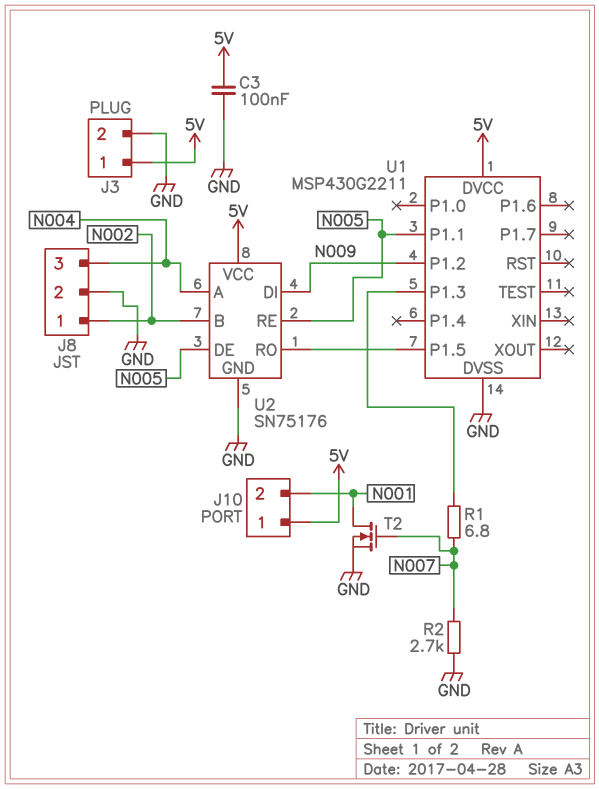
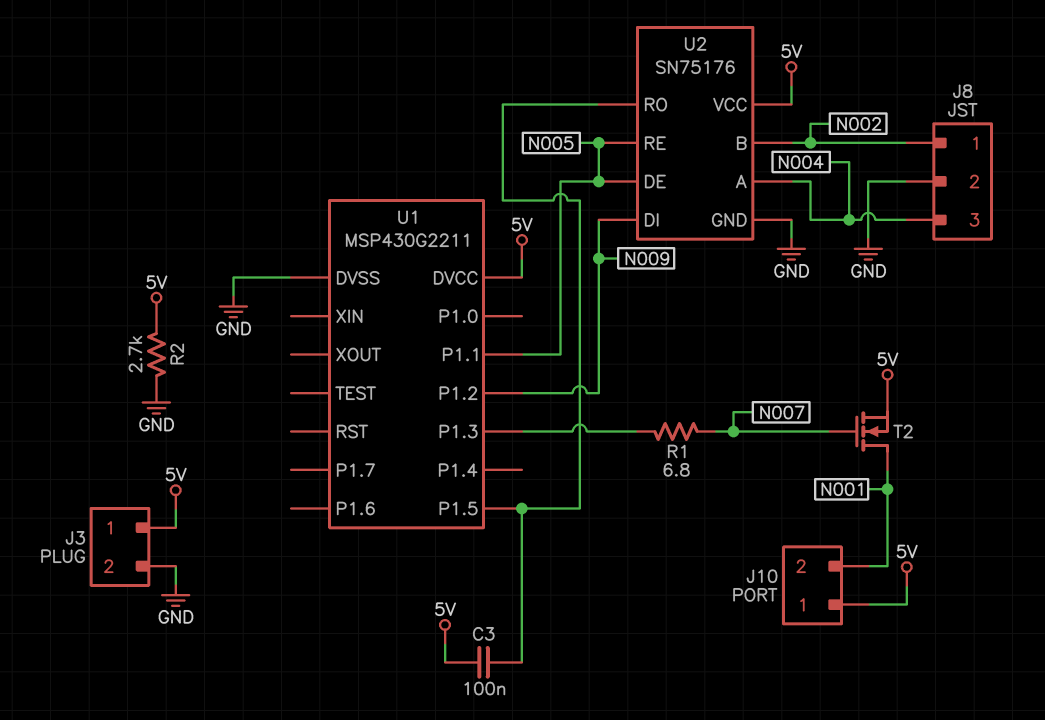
C3: 100nF (5V, GND) -> 100nF (5V, U1/P1.5)
R2: 2.7k (GND, N007) -> 2.7k (5V, GND)
T2: NMOS (G N007, D N001, S GND) -> NMOS (G N007, D N001, S 5V)

